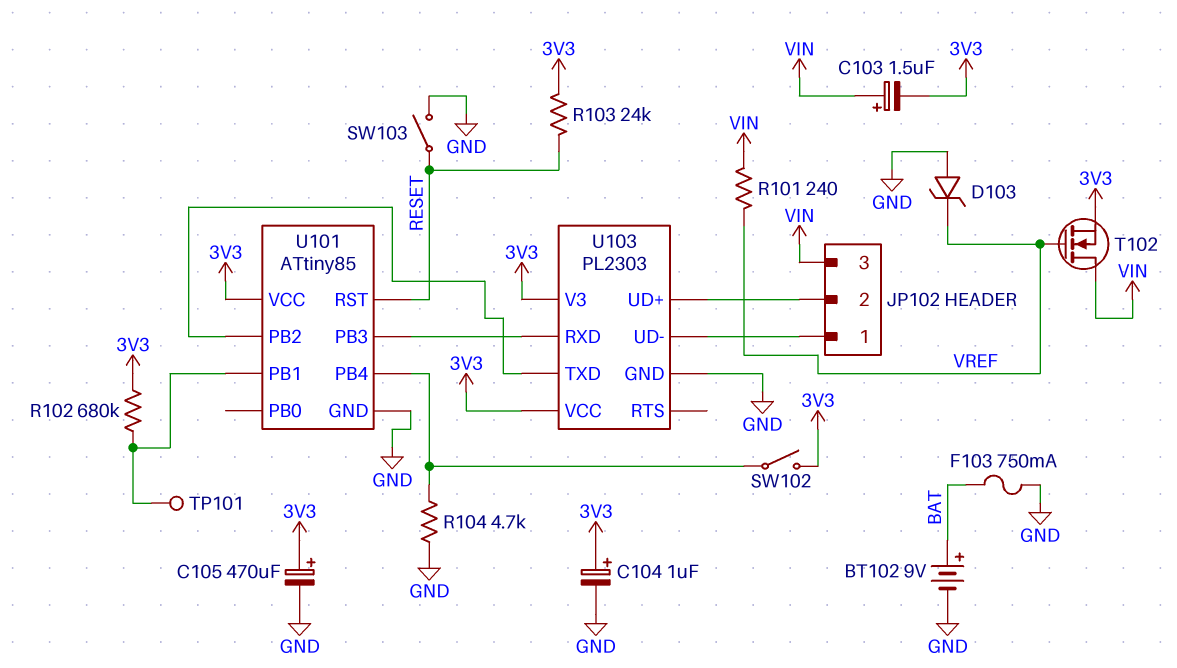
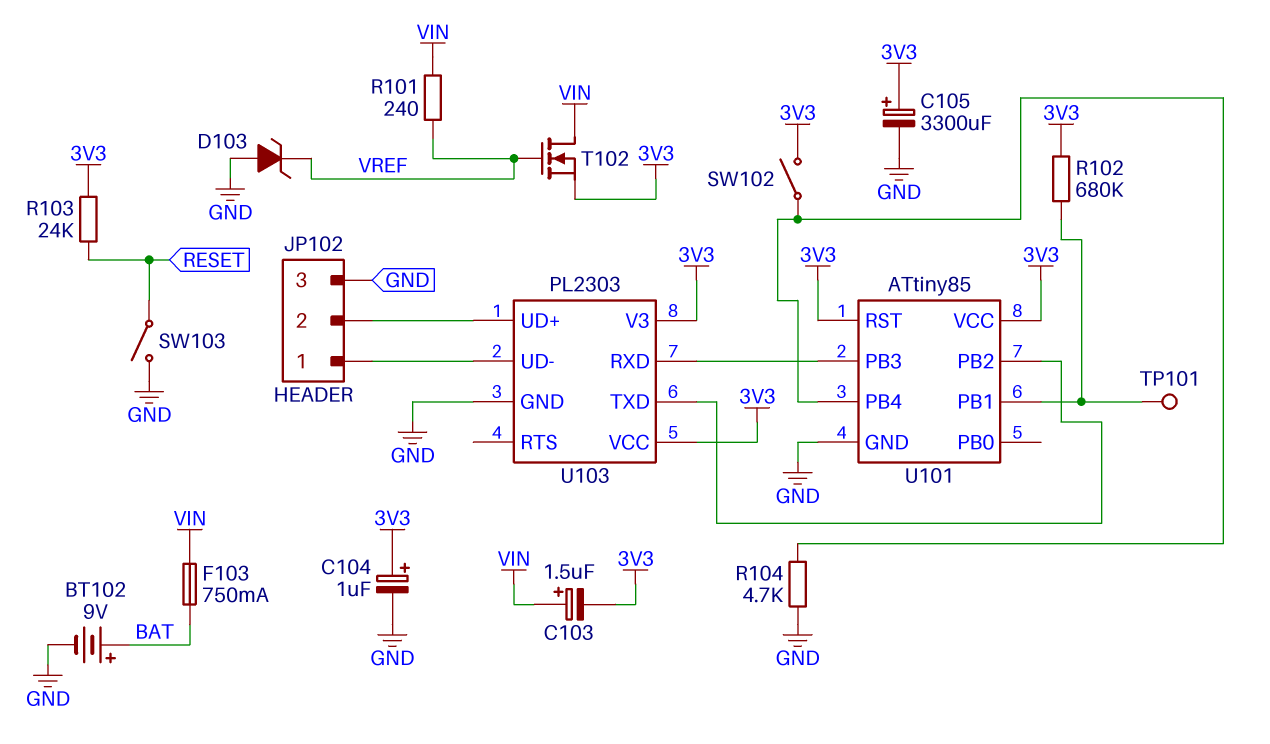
C105: 470uF (plus 3V3, minus GND) -> 3300uF (plus 3V3, minus GND)
F103: 750mA (BAT, GND) -> 750mA (BAT, VIN)
JP102 pin 3: VIN -> GND
U101 pin RST: RESET -> 3V3

